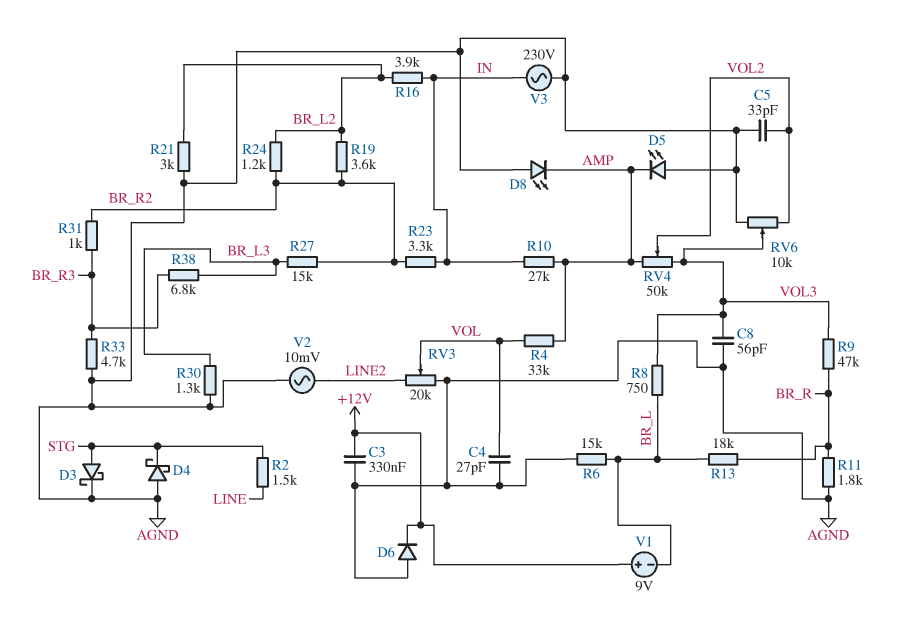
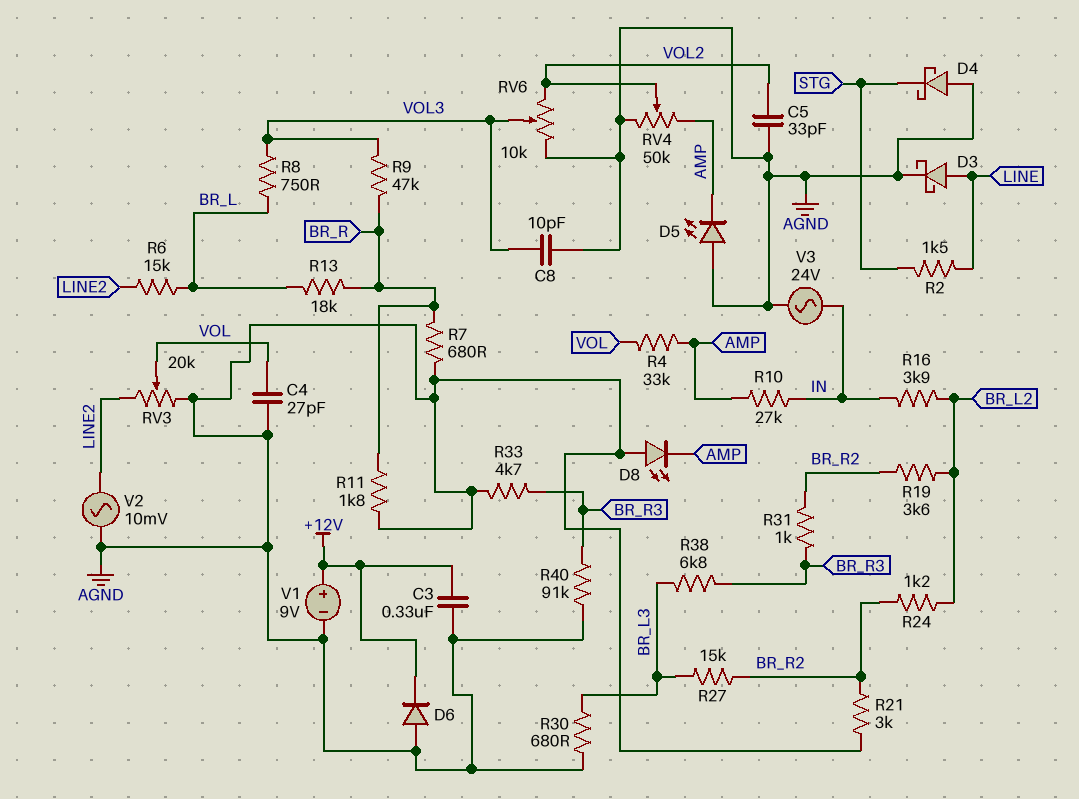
C8: 56pF (AGND, VOL3) -> 10pF (AGND, VOL3)
D3: schottky (A STG, K AGND) -> schottky (A LINE, K AGND)
R6: 15k (AGND, BR_L) -> 15k (BR_L, LINE2)
R7: none -> 680 (AGND, BR_R)
R21: 3k (AGND, BR_L2) -> 3k (AGND, BR_R2)
R23: 3.3k (BR_R2, IN) -> none
R30: 1.3k (AGND, BR_L3) -> 680 (AGND, BR_L3)
R40: none -> 91k (AGND, BR_R3)
RV4: 50k (AMP, VOL3, wiper VOL2) -> 50k (AGND, AMP, wiper VOL2)
V1: 9V (plus +12V, minus BR_L) -> 9V (plus +12V, minus AGND)
V3: AC 230V (AGND, IN) -> AC 24V (AGND, IN)

